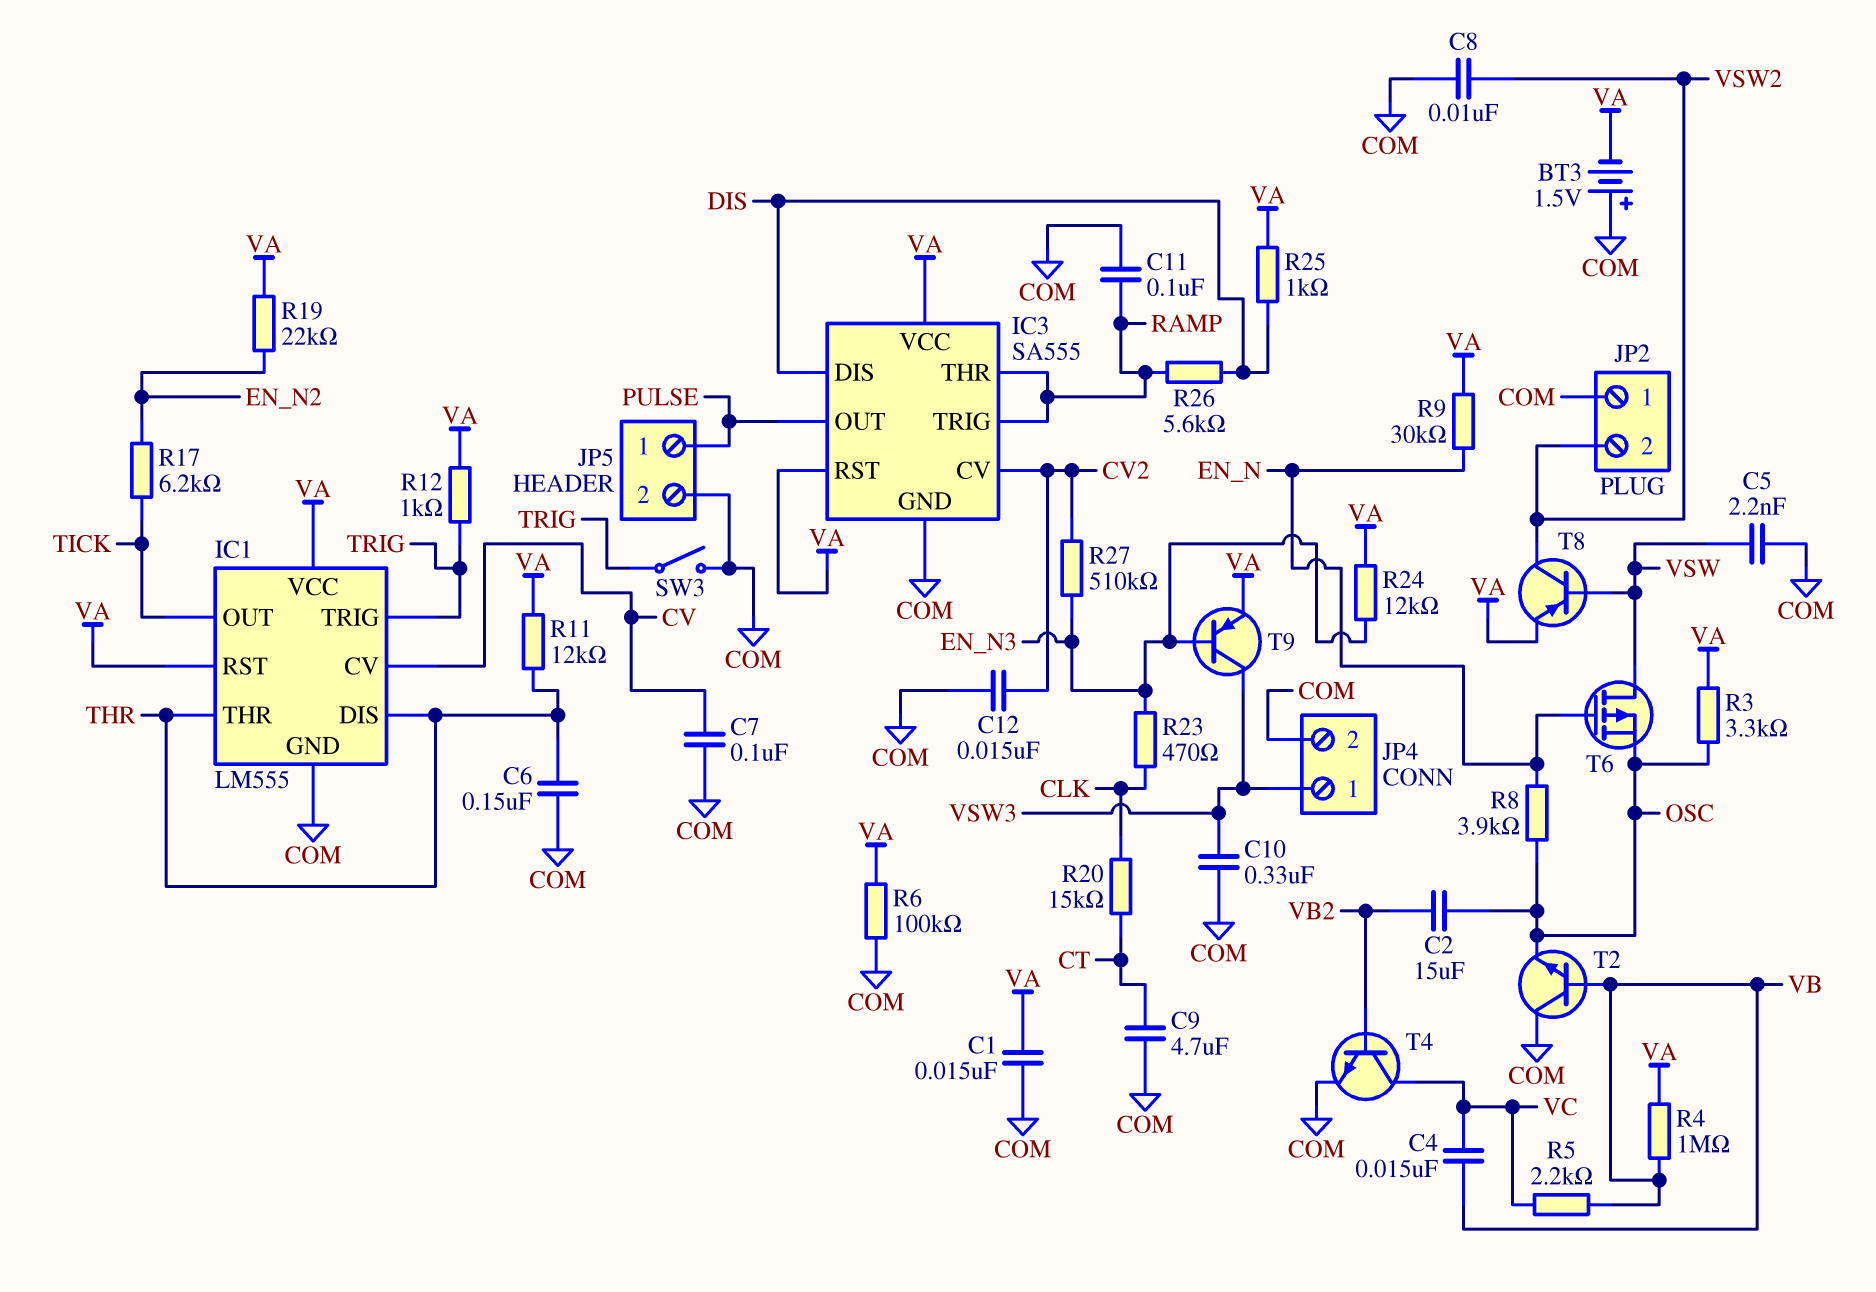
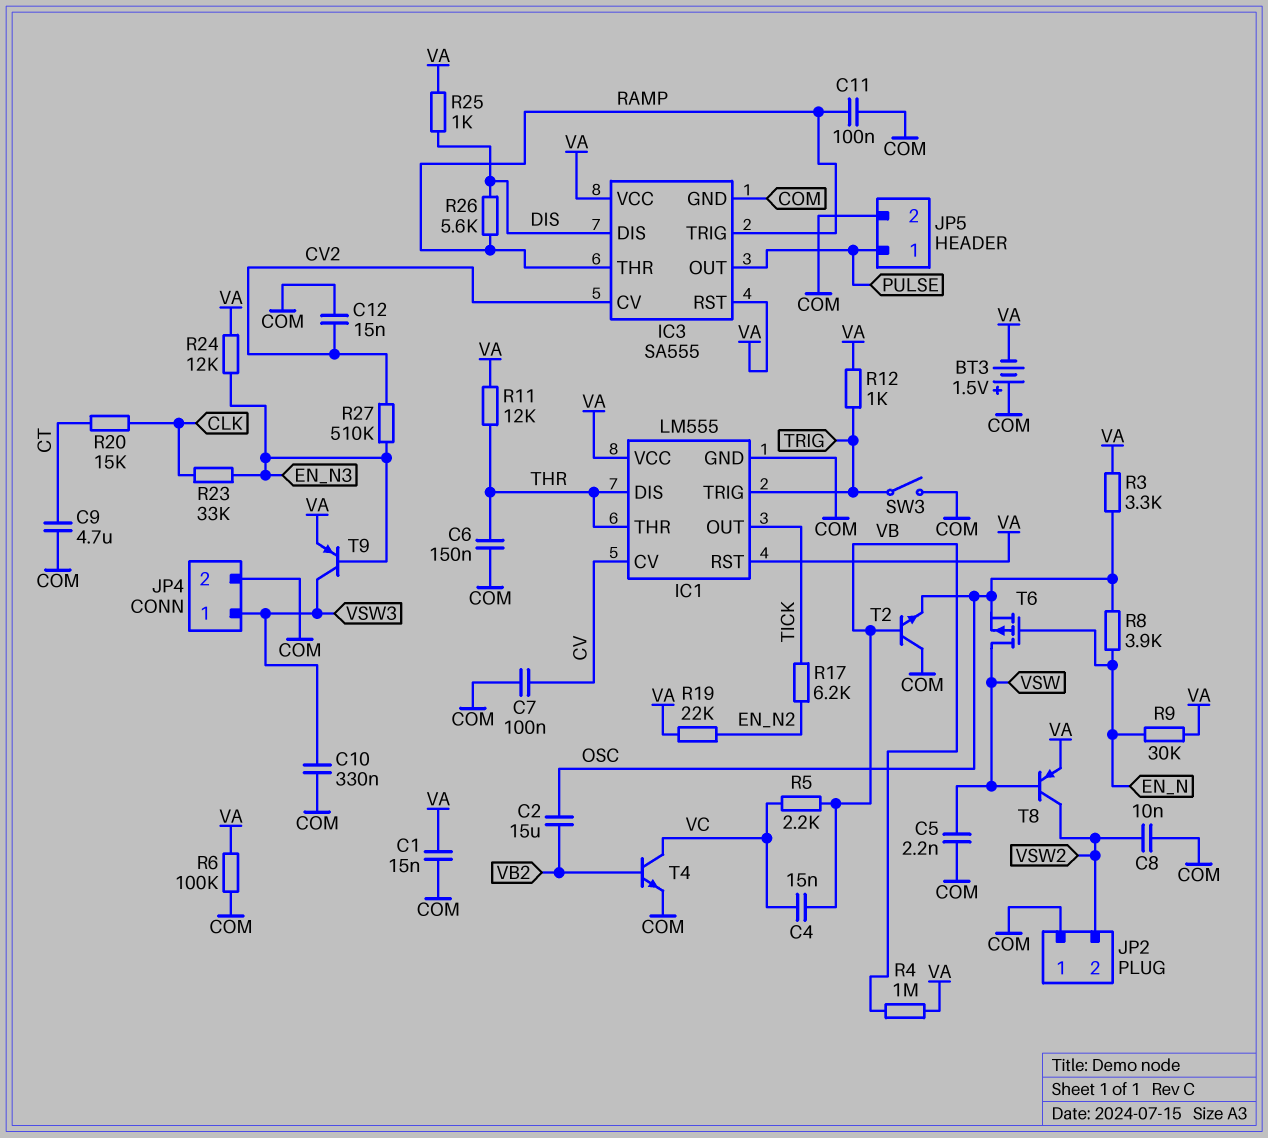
R23: 470 (CLK, EN_N3) -> 33k (CLK, EN_N3)

